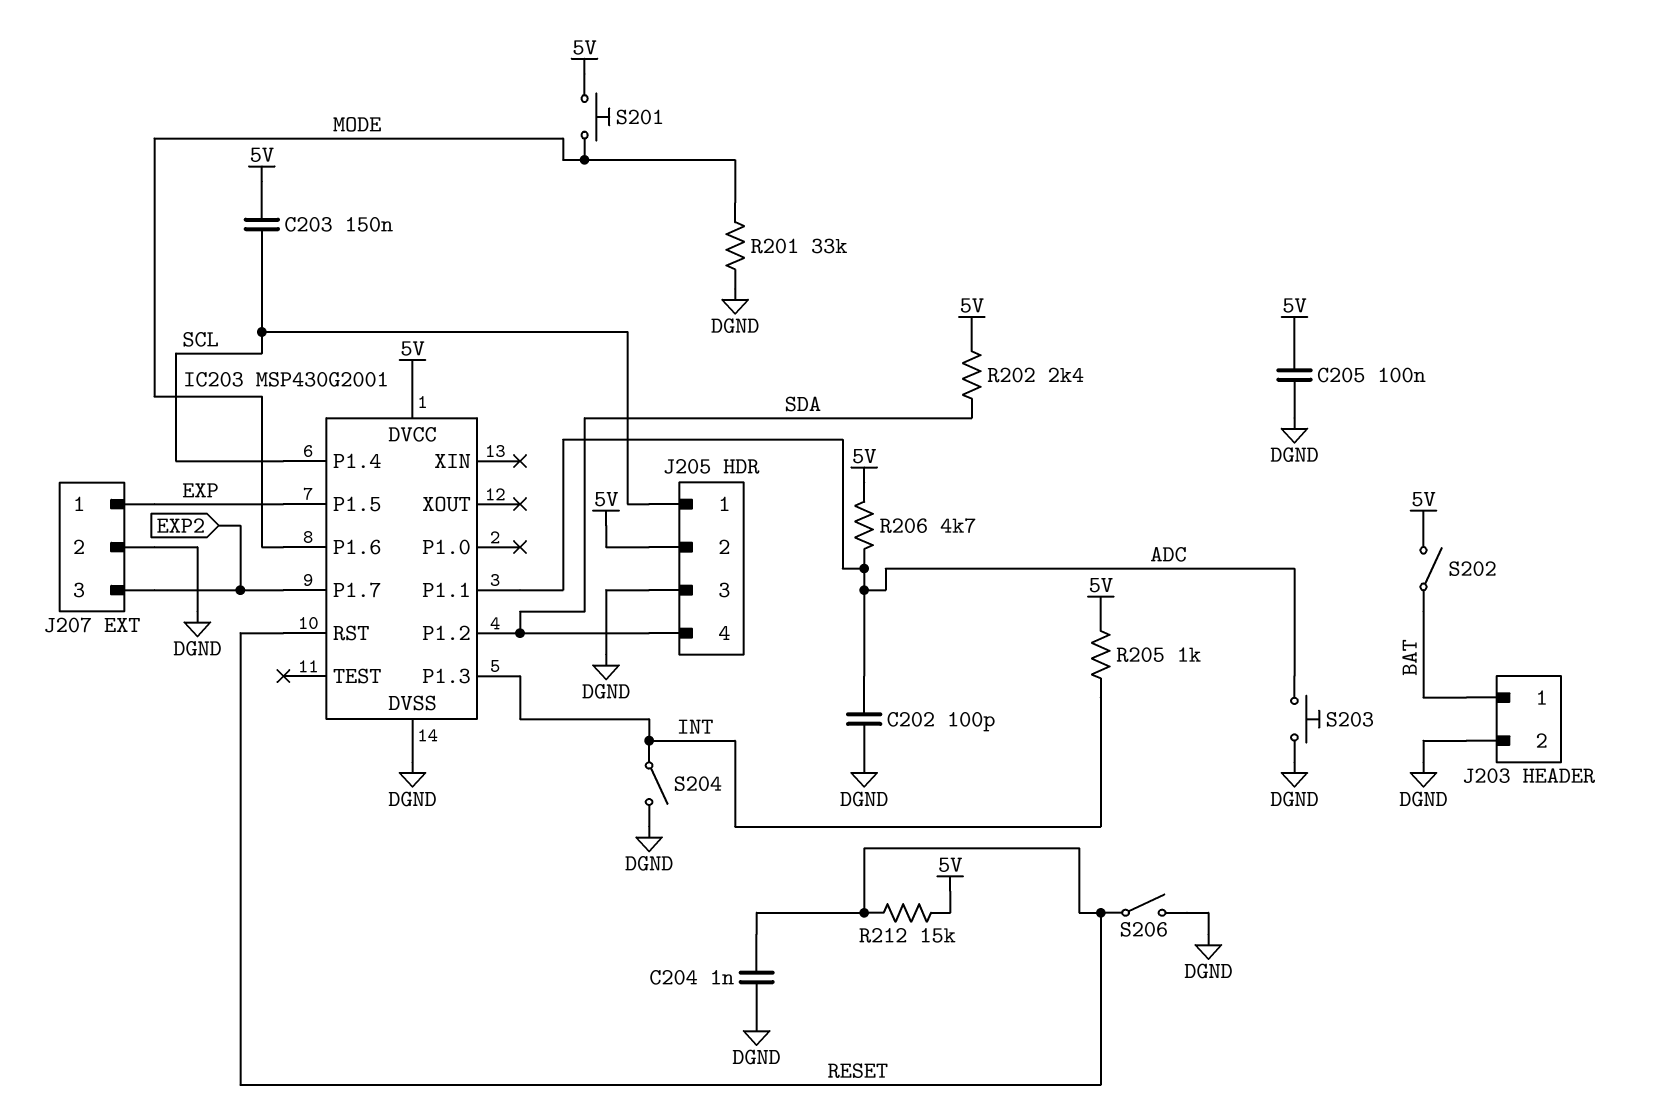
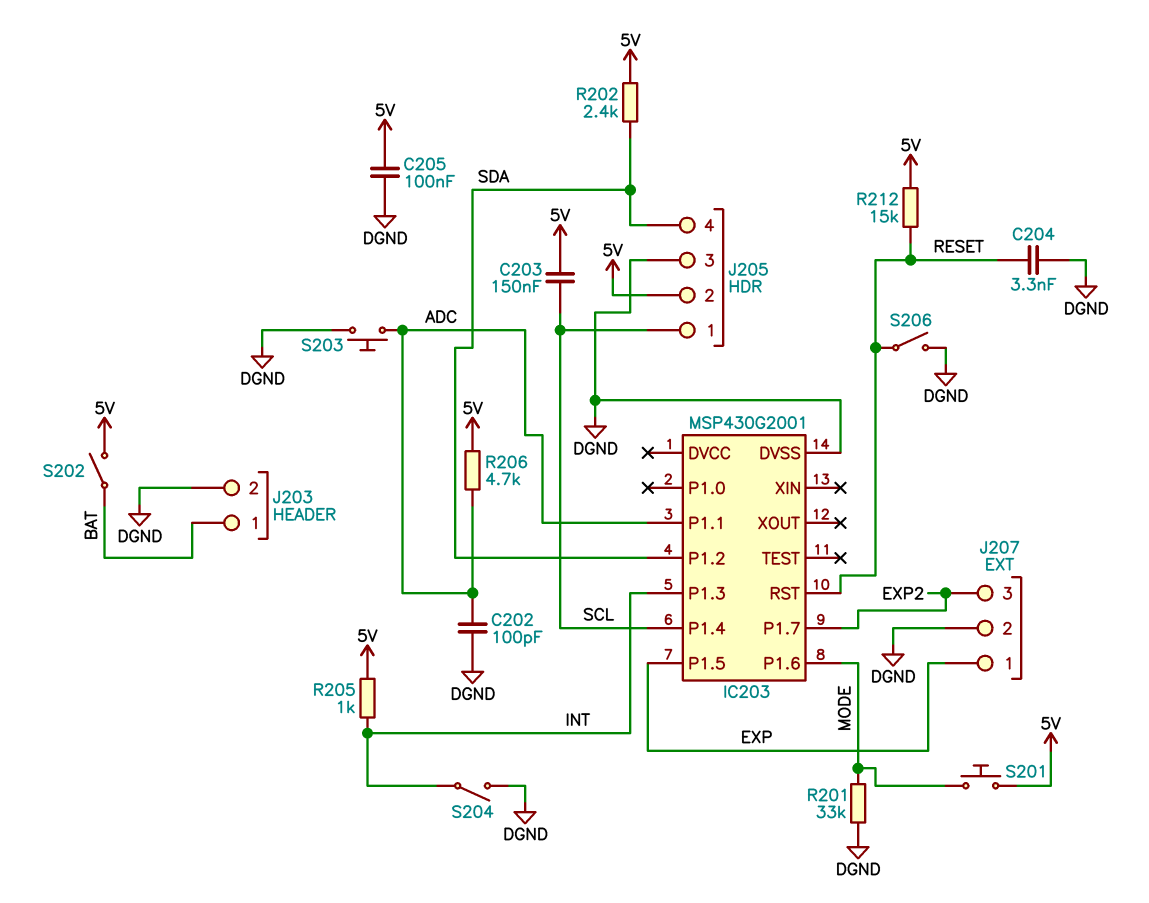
C204: 1nF (DGND, RESET) -> 3.3nF (DGND, RESET)
IC203 pin DVCC: 5V -> none

